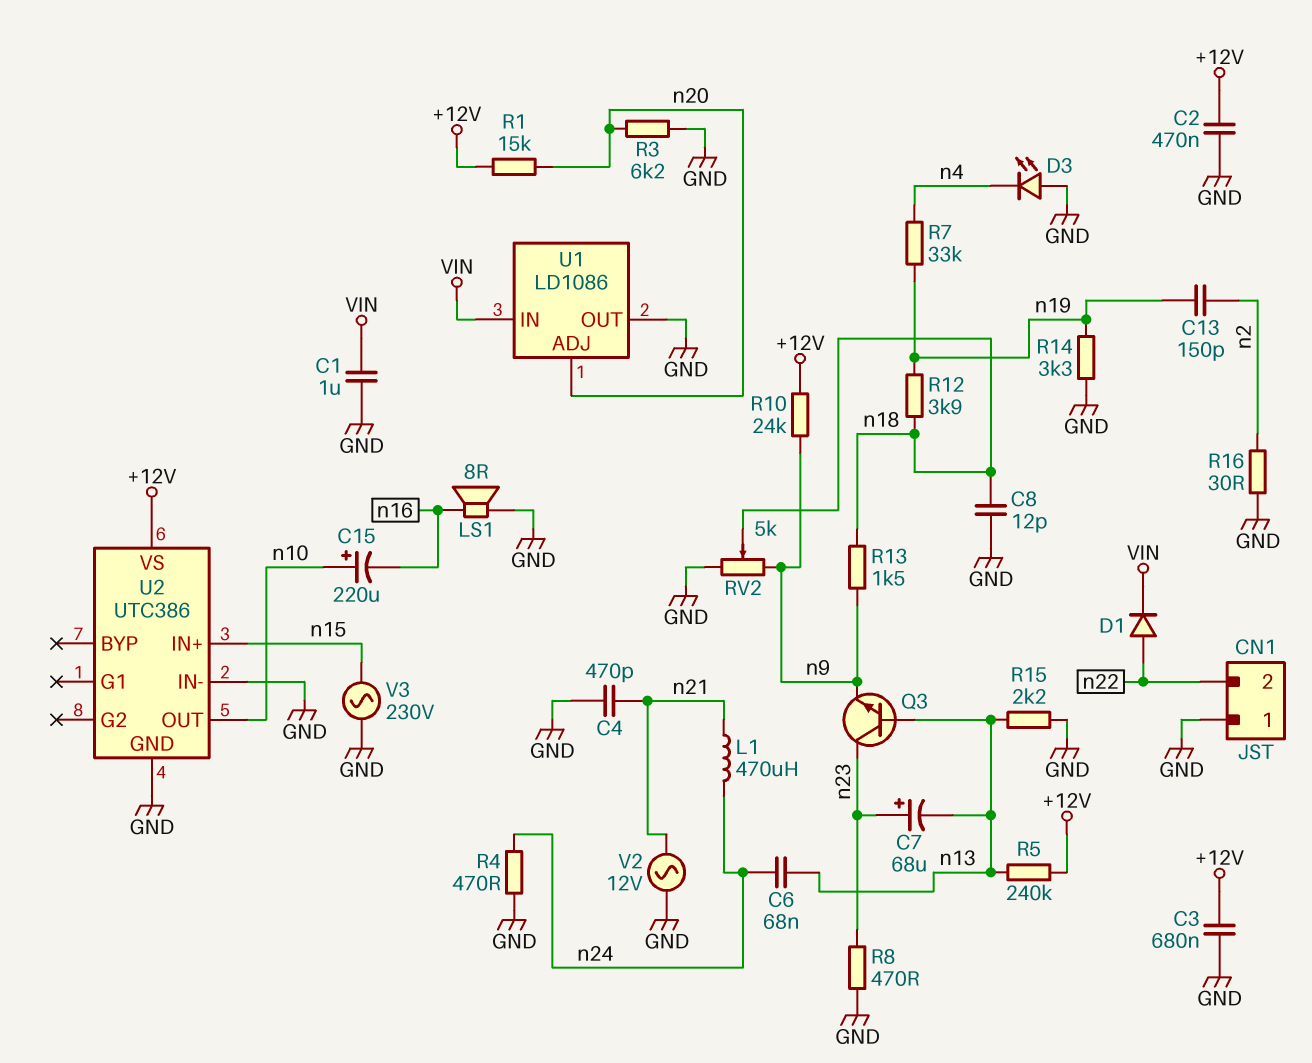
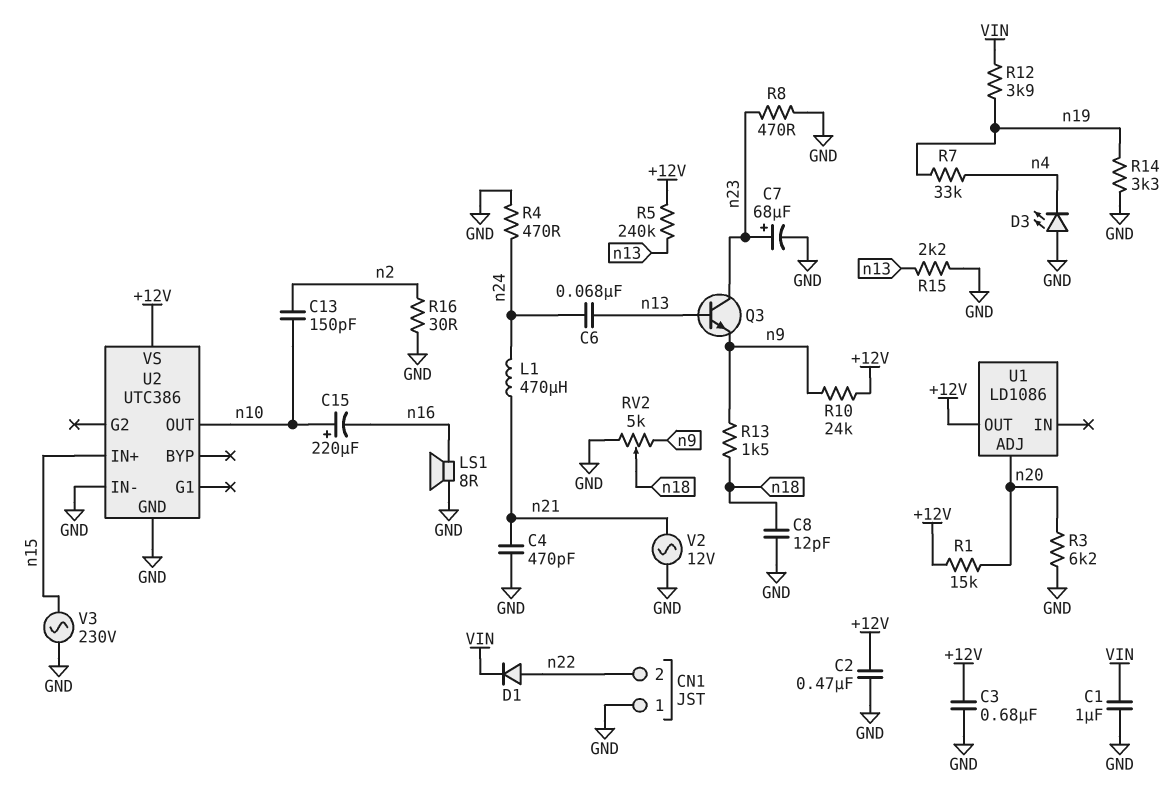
C7: 68uF (plus n23, minus n13) -> 68uF (plus n23, minus GND)
C13: 150pF (n2, n19) -> 150pF (n2, n10)
R12: 3.9k (n18, n19) -> 3.9k (VIN, n19)
U1 pin IN: VIN -> none
U1 pin OUT: GND -> +12V

